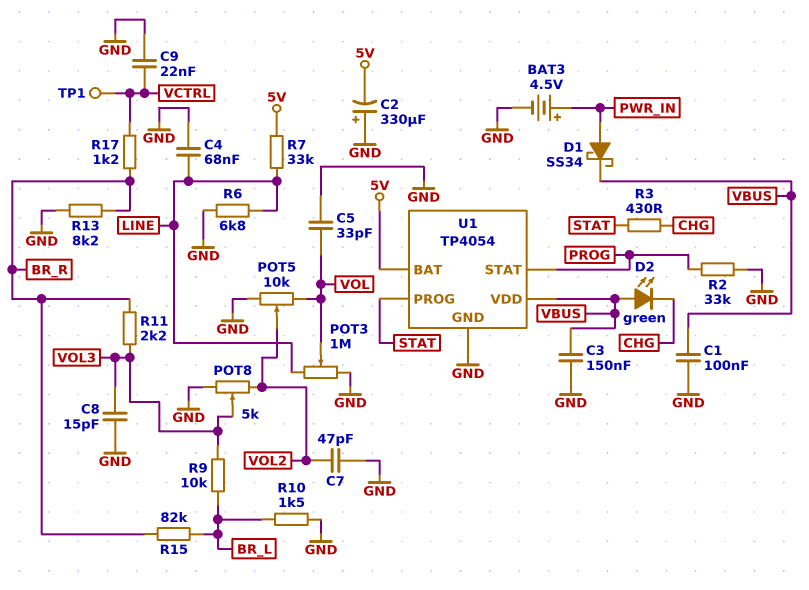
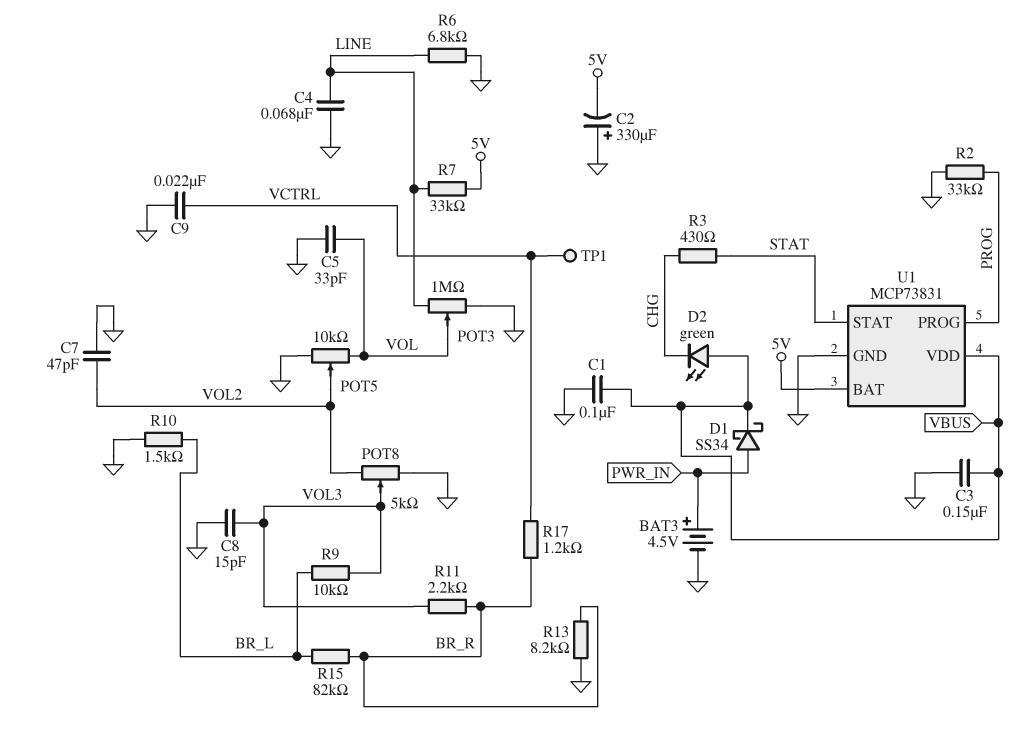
U1: TP4054 -> MCP73831
U1 pin PROG: STAT -> PROG
U1 pin STAT: PROG -> STAT

